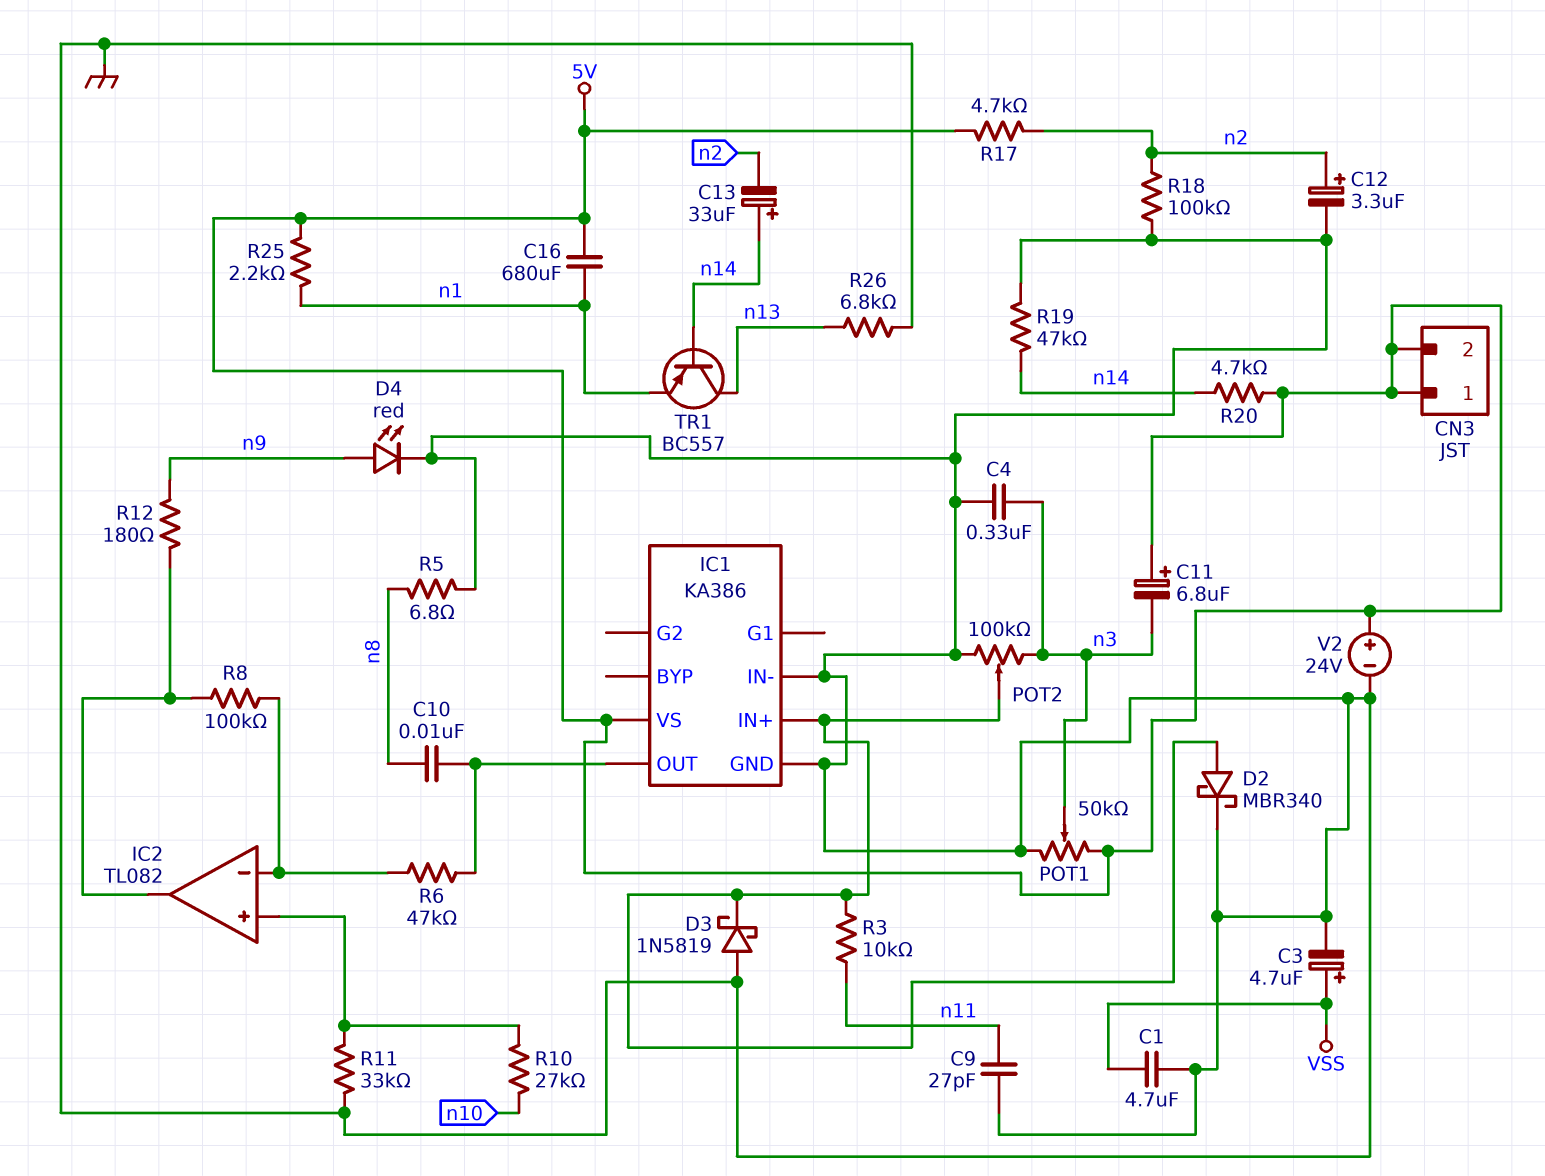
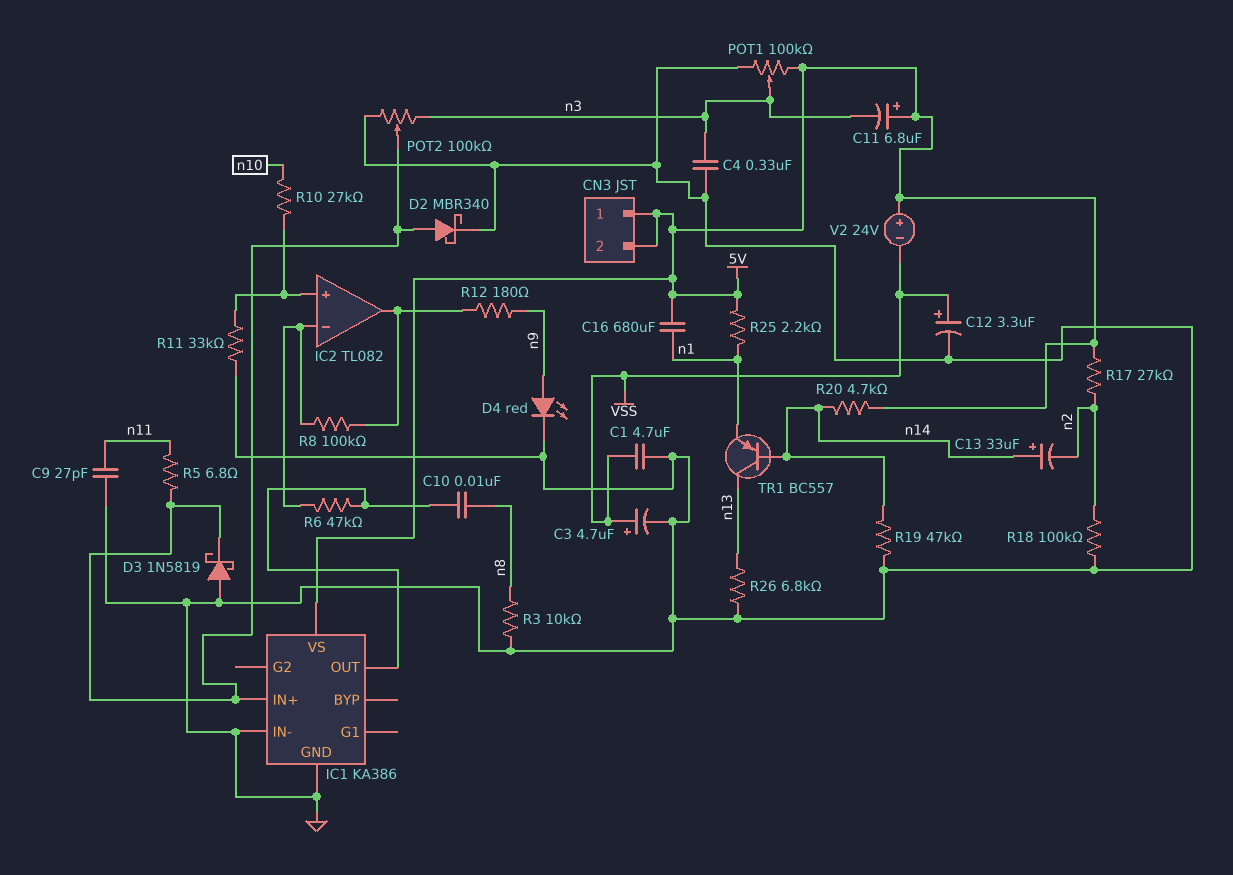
C12: 3.3uF (plus n2, minus GND) -> 3.3uF (plus VSS, minus GND)
POT1: 50k (5V, GND, wiper n3) -> 100k (5V, GND, wiper n3)
R3: 10k (IC1/IN+, n11) -> 10k (GND, n8)
R5: 6.8 (GND, n8) -> 6.8 (IC1/IN+, n11)
R17: 4.7k (5V, n2) -> 27k (5V, n2)
V2: 24V (plus 5V, minus GND) -> 24V (plus 5V, minus VSS)

